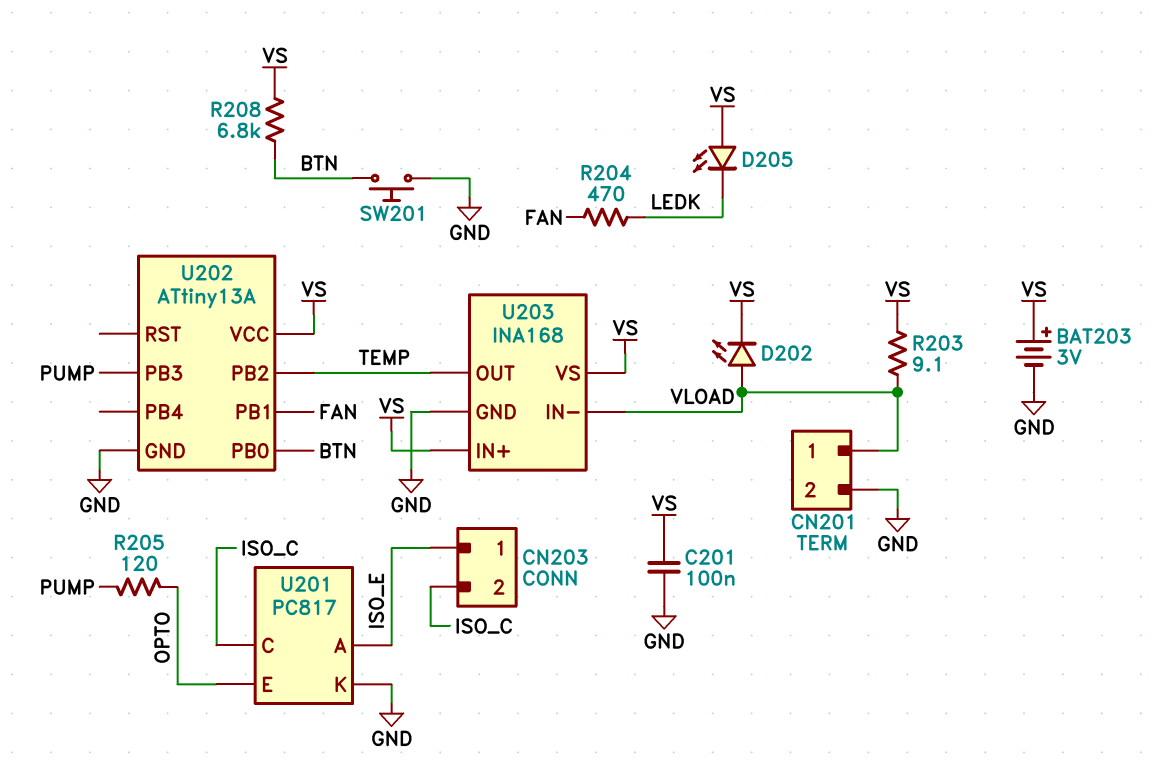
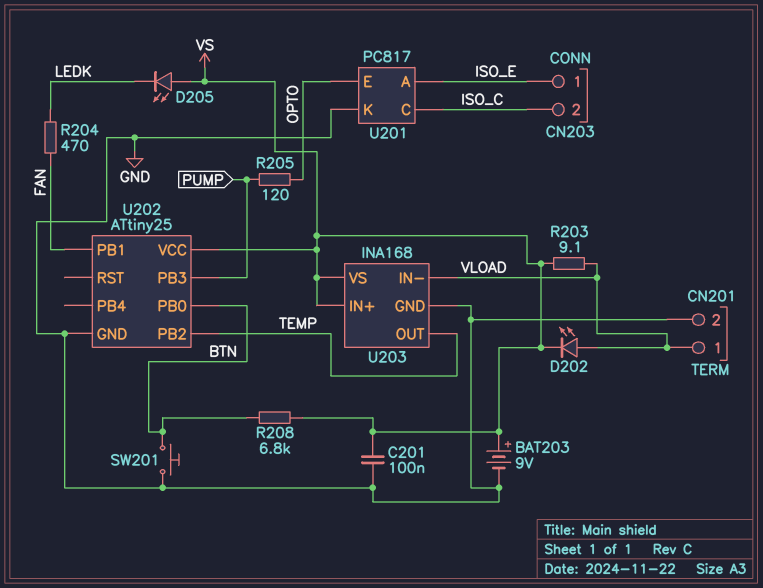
BAT203: 3V (plus VS, minus GND) -> 9V (plus VS, minus GND)
U202: ATtiny13A -> ATtiny25

